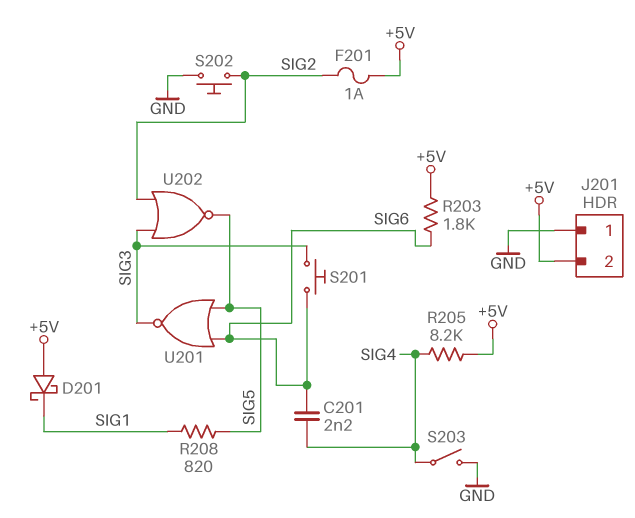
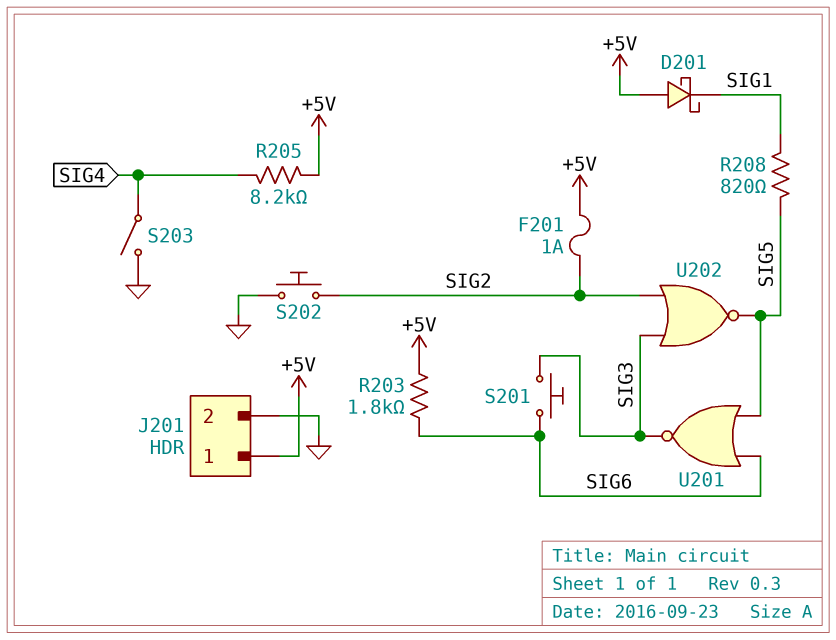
C201: 2.2nF (SIG4, SIG6) -> none
J201 pin 1: GND -> +5V
J201 pin 2: +5V -> GND

